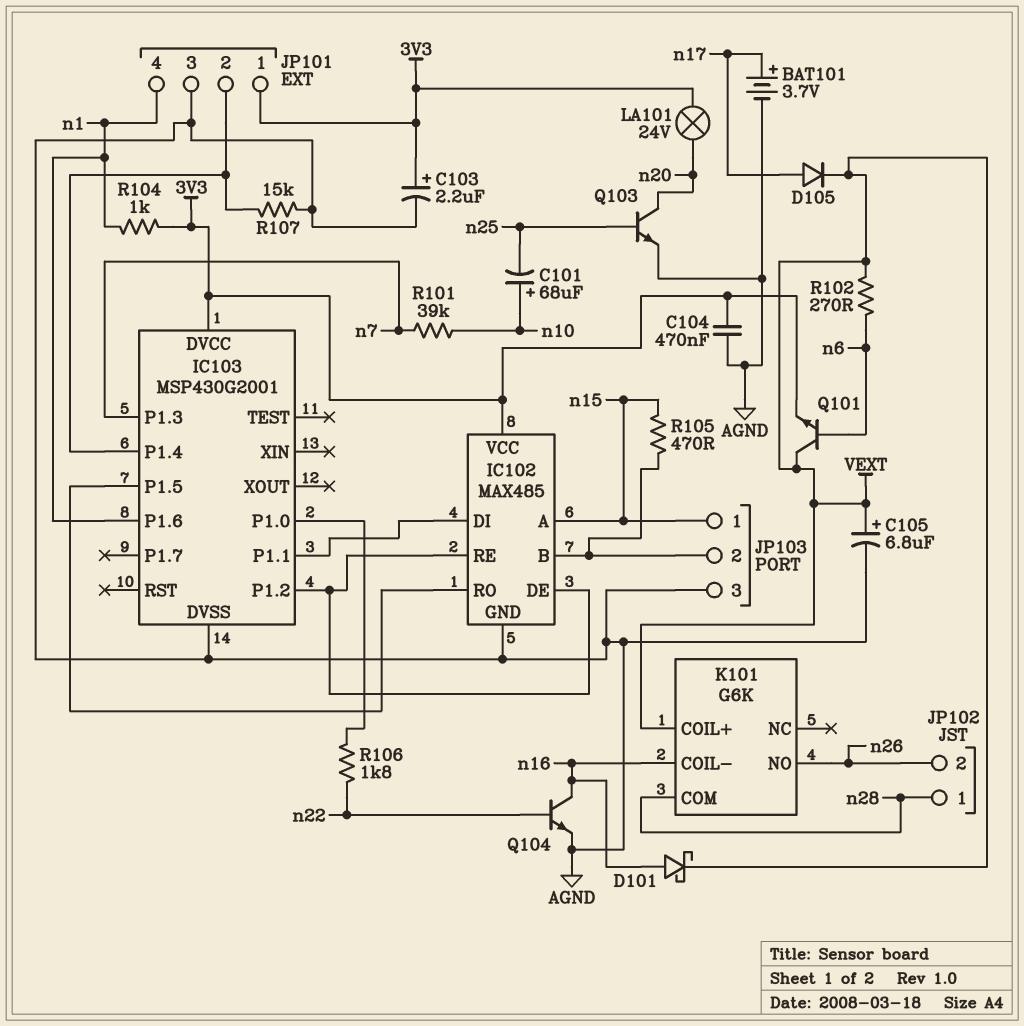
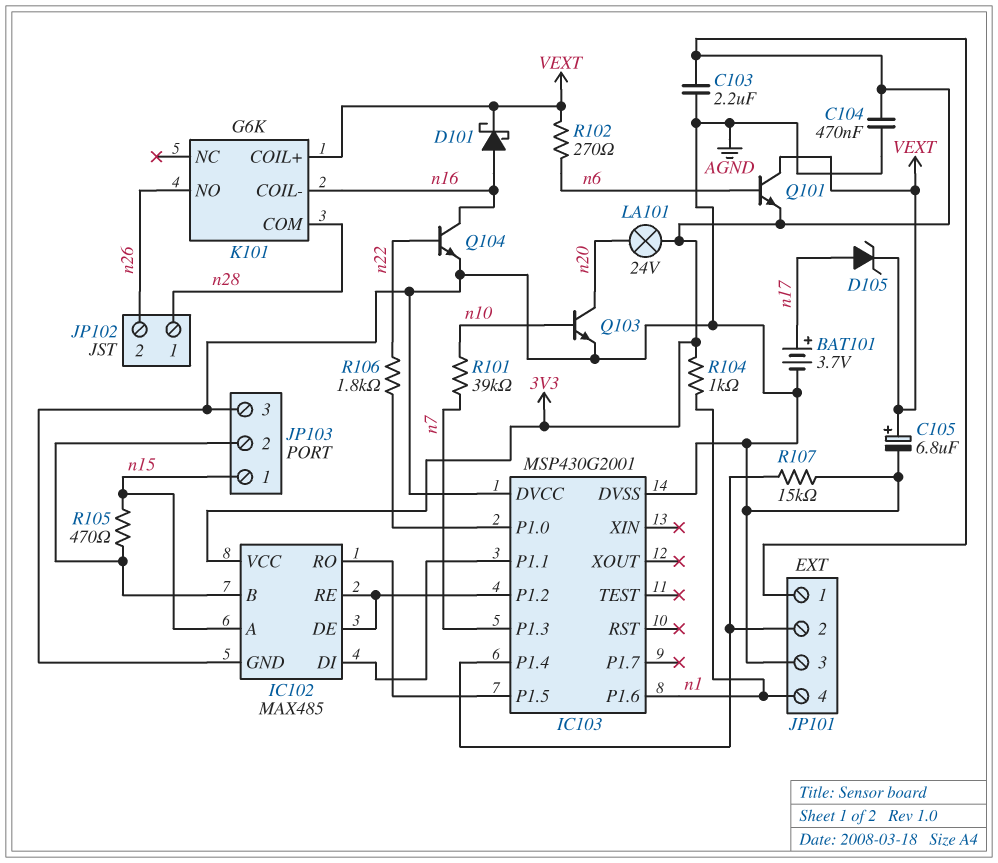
C101: 68uF (plus n10, minus n25) -> none
C103: 2.2uF (plus 3V3, minus AGND) -> 2.2uF (3V3, AGND)
D105: diode (A n17, K VEXT) -> zener (A n17, K VEXT)
IC103 pin DVCC: 3V3 -> AGND
Q103: NPN (B n25, C n20, E AGND) -> NPN (B n10, C n20, E AGND)

